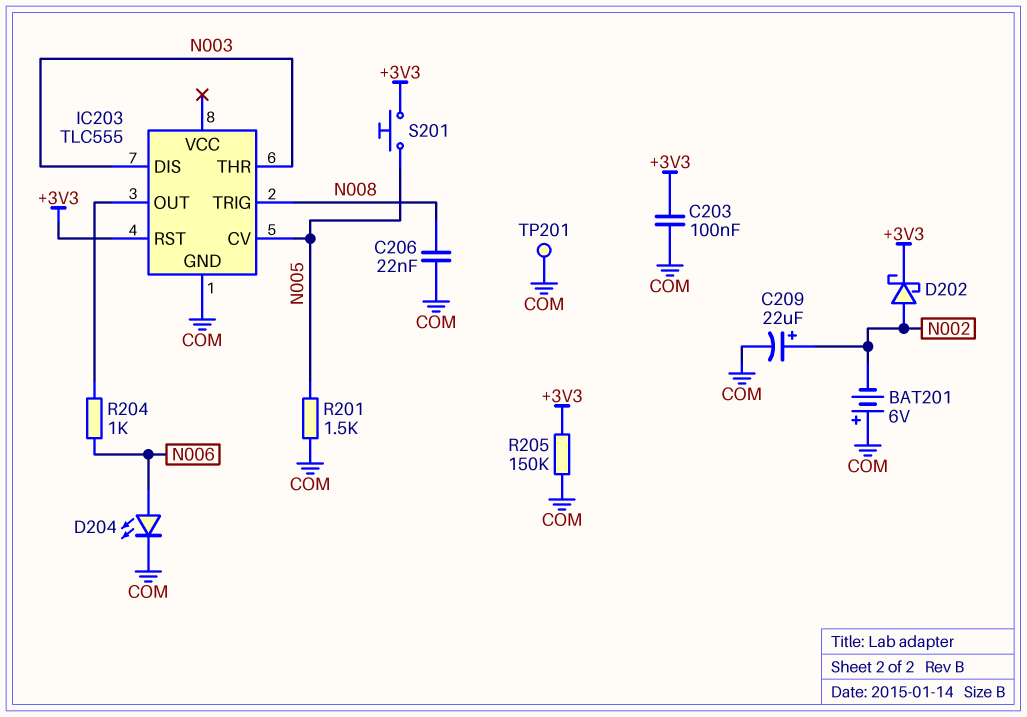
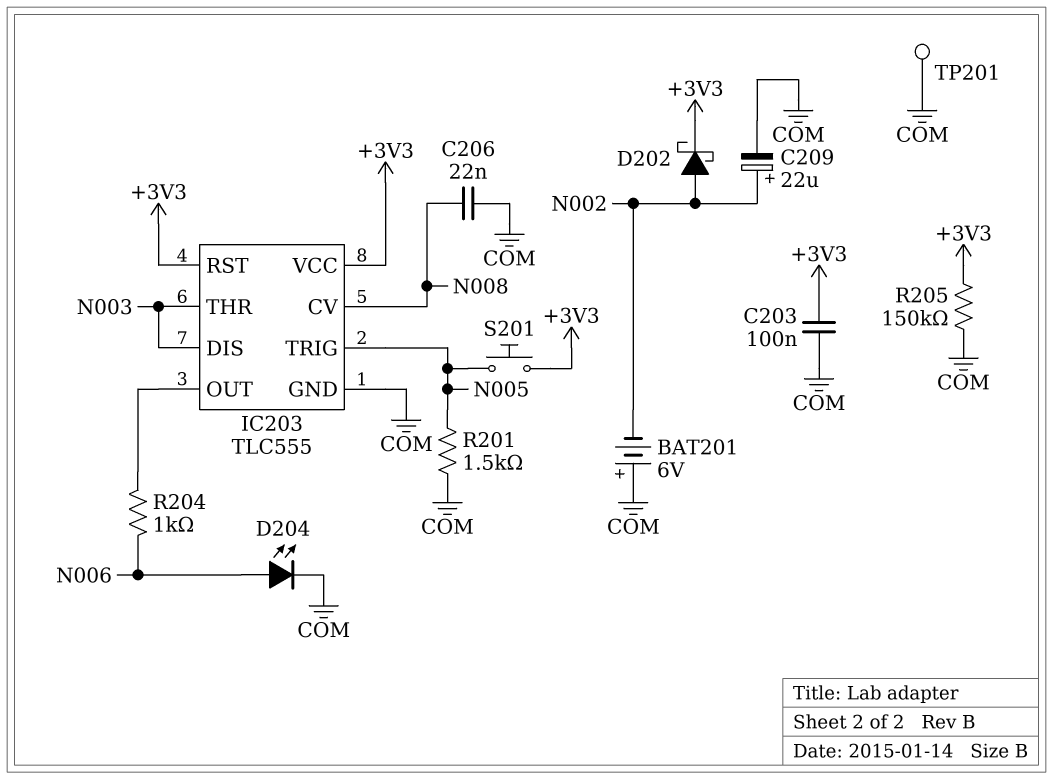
IC203 pin CV: N005 -> N008
IC203 pin TRIG: N008 -> N005
IC203 pin VCC: none -> +3V3

